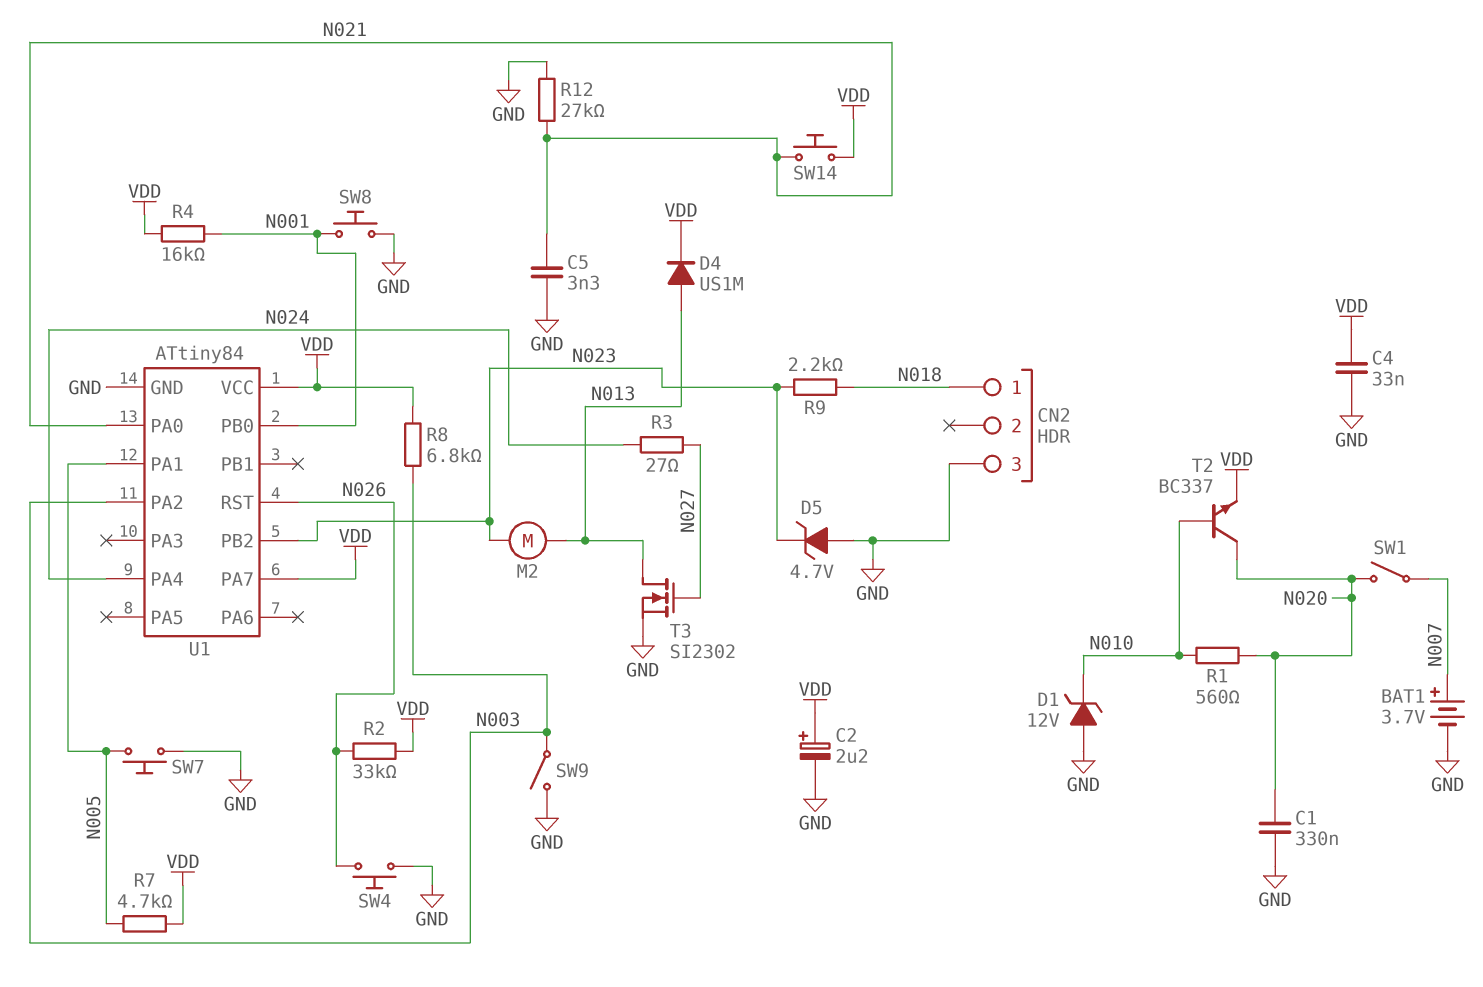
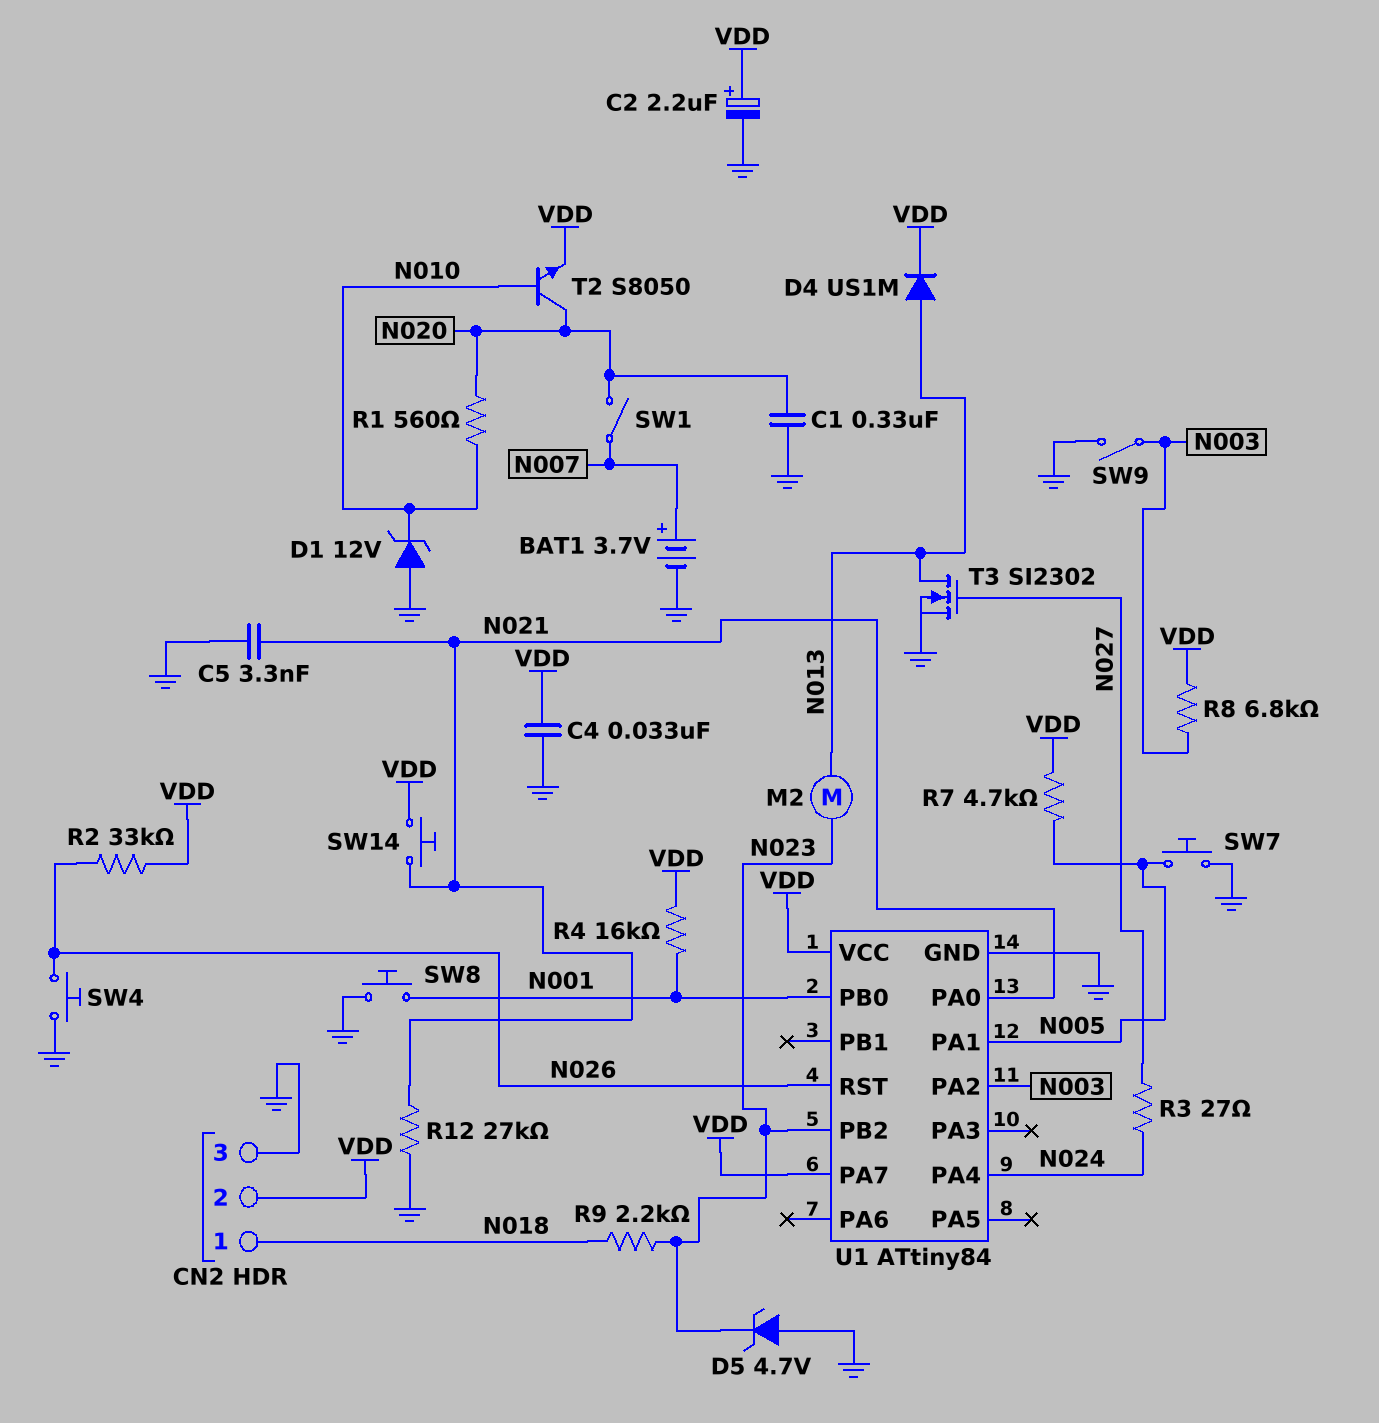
CN2 pin 2: none -> VDD
T2: NPN BC337 (B N010, C N020, E VDD) -> NPN S8050 (B N010, C N020, E VDD)

